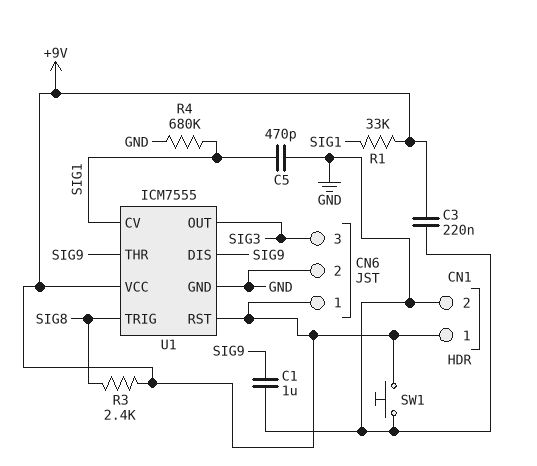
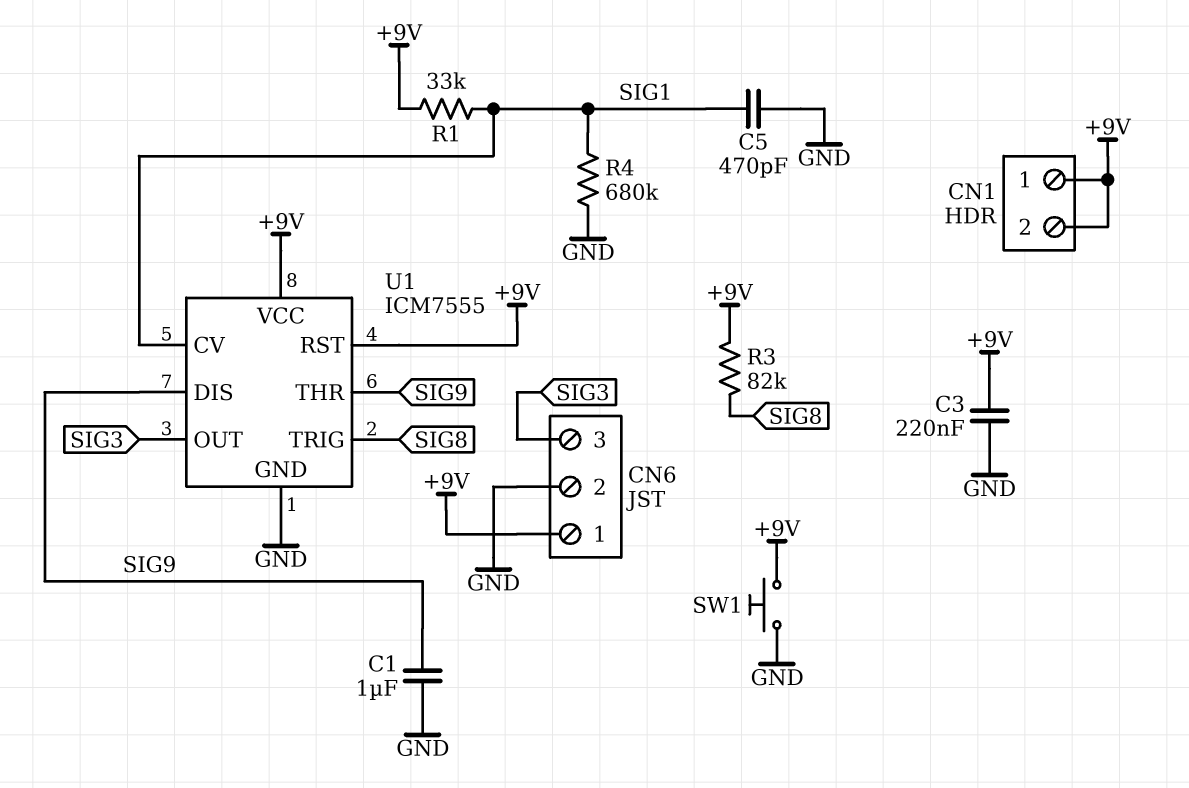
CN1 pin 2: GND -> +9V
R3: 2.4k (+9V, SIG8) -> 82k (+9V, SIG8)

